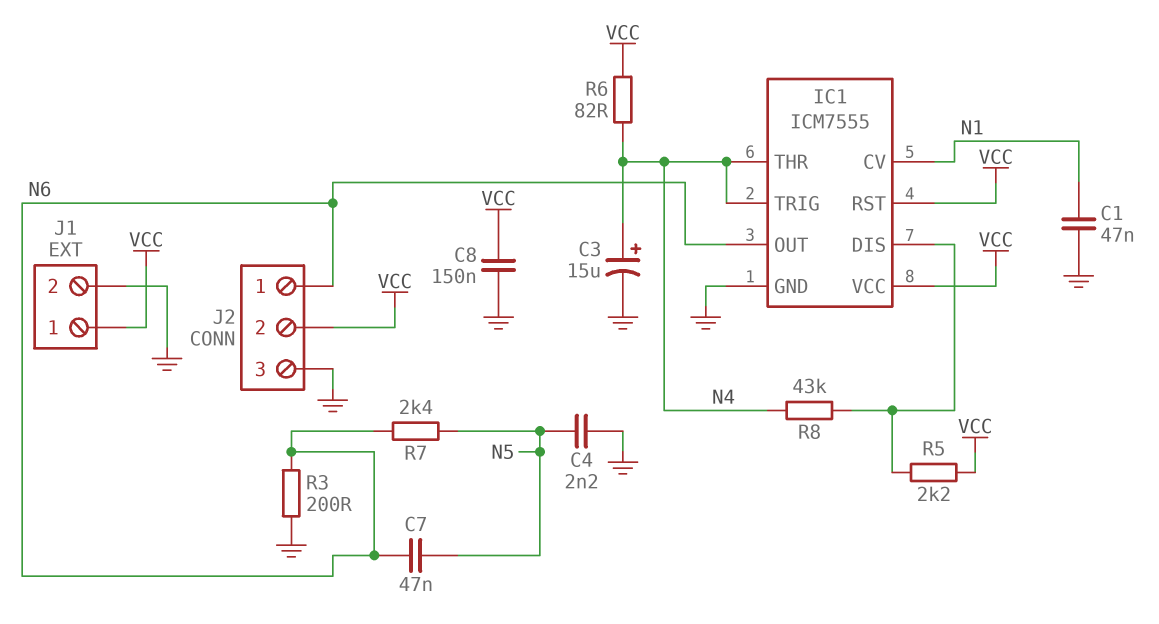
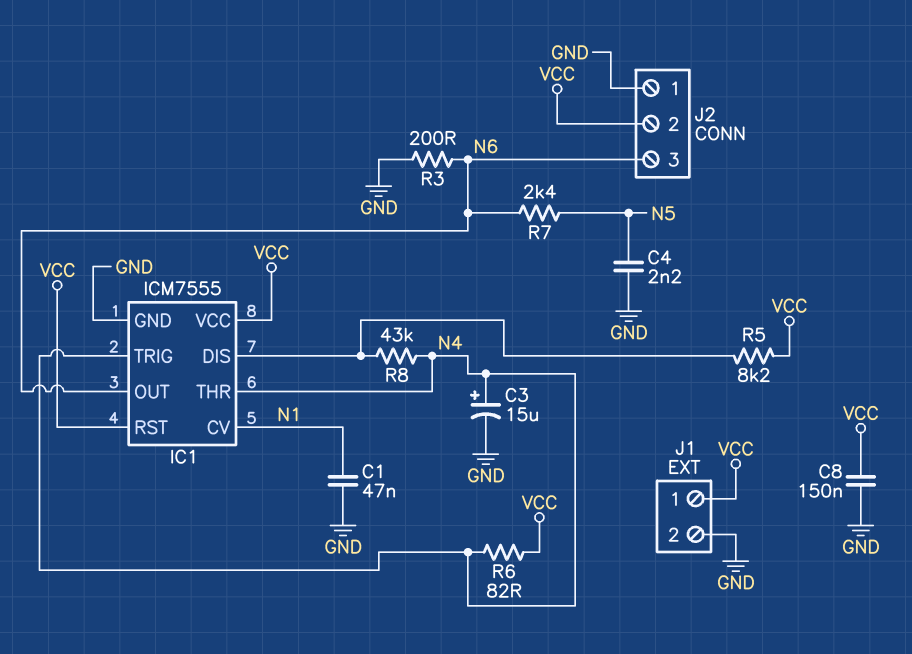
C7: 47nF (N5, N6) -> none
J2 pin 1: N6 -> GND
J2 pin 3: GND -> N6
R5: 2.2k (IC1/DIS, VCC) -> 8.2k (IC1/DIS, VCC)

